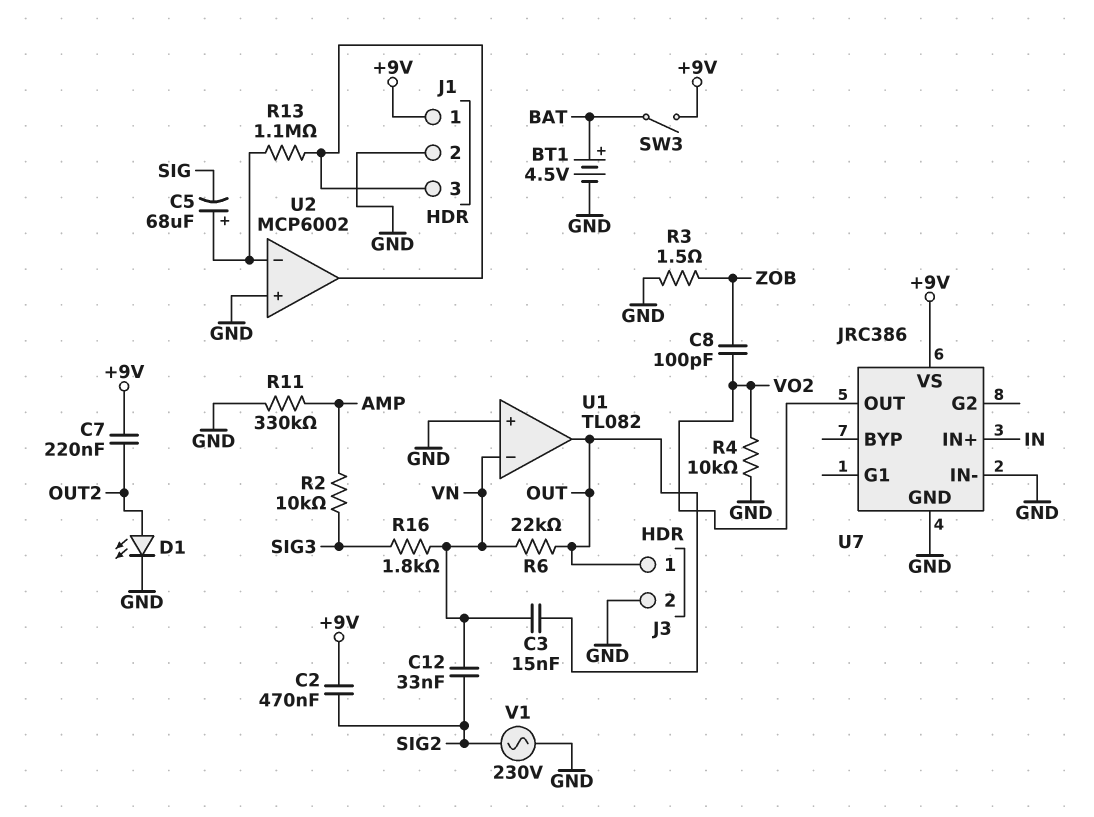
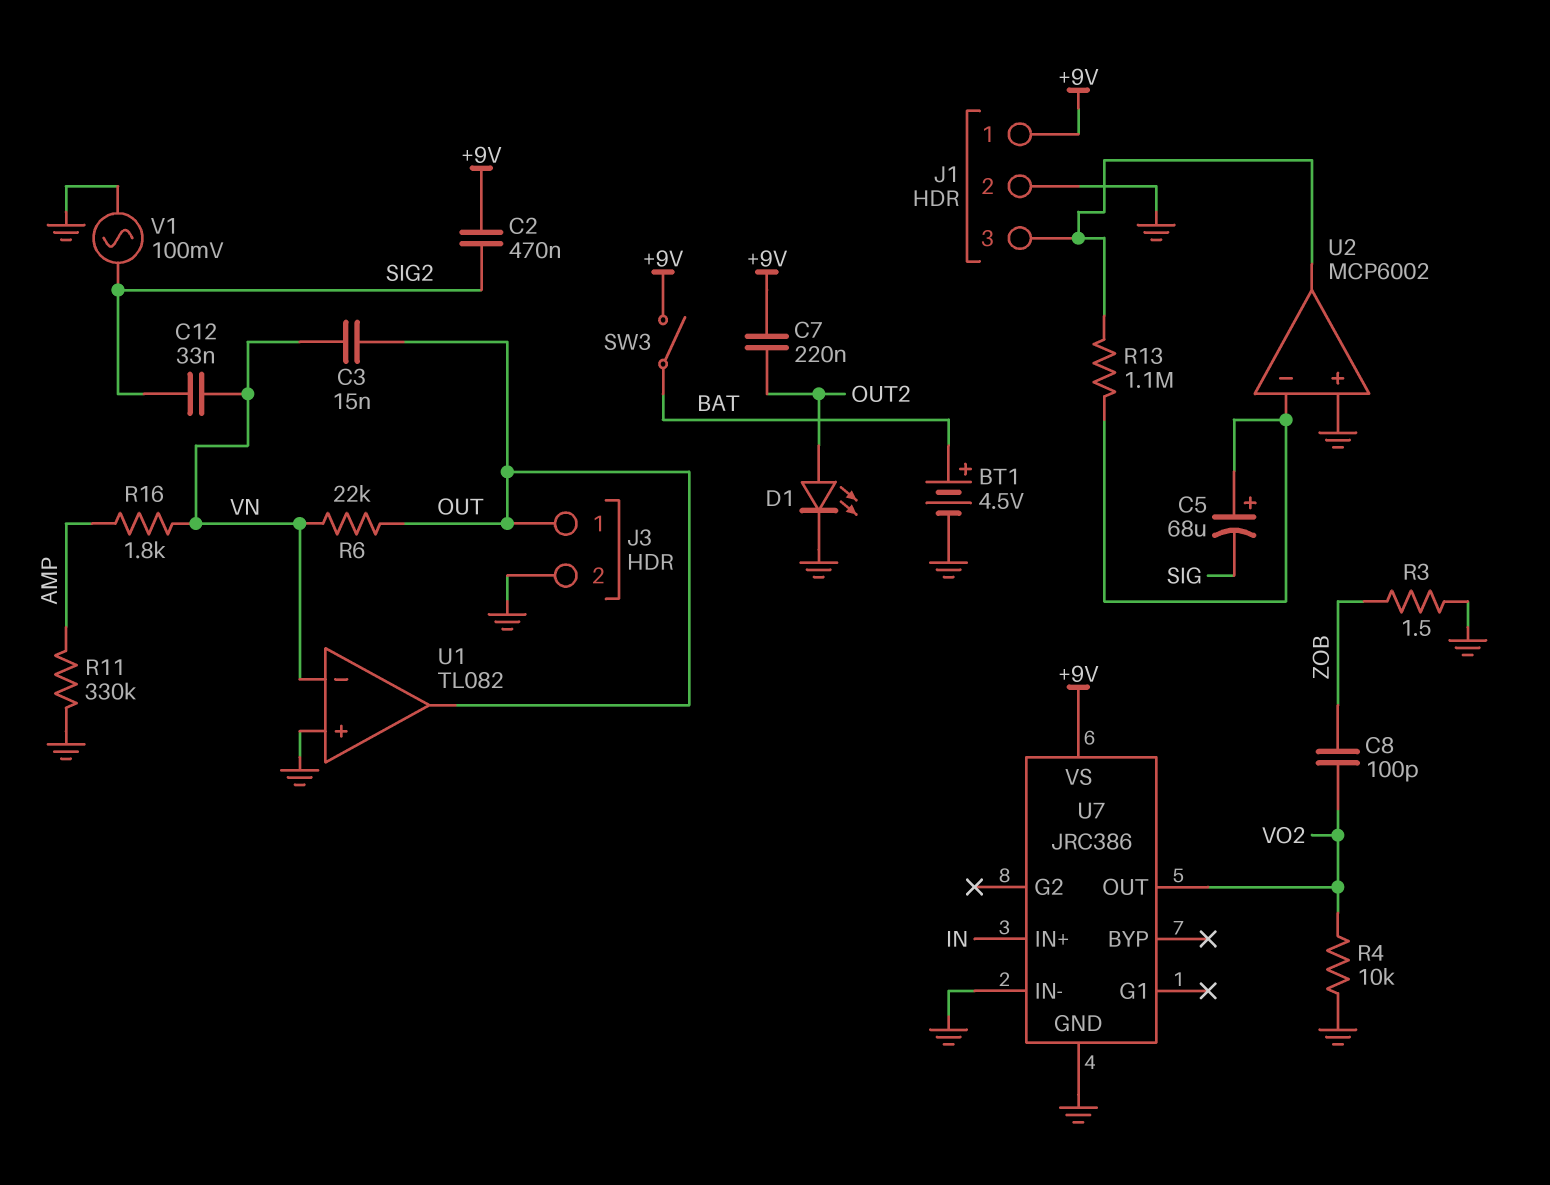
R2: 10k (AMP, SIG3) -> none
R16: 1.8k (SIG3, VN) -> 1.8k (AMP, VN)
V1: AC 230V (GND, SIG2) -> AC 100mV (GND, SIG2)

